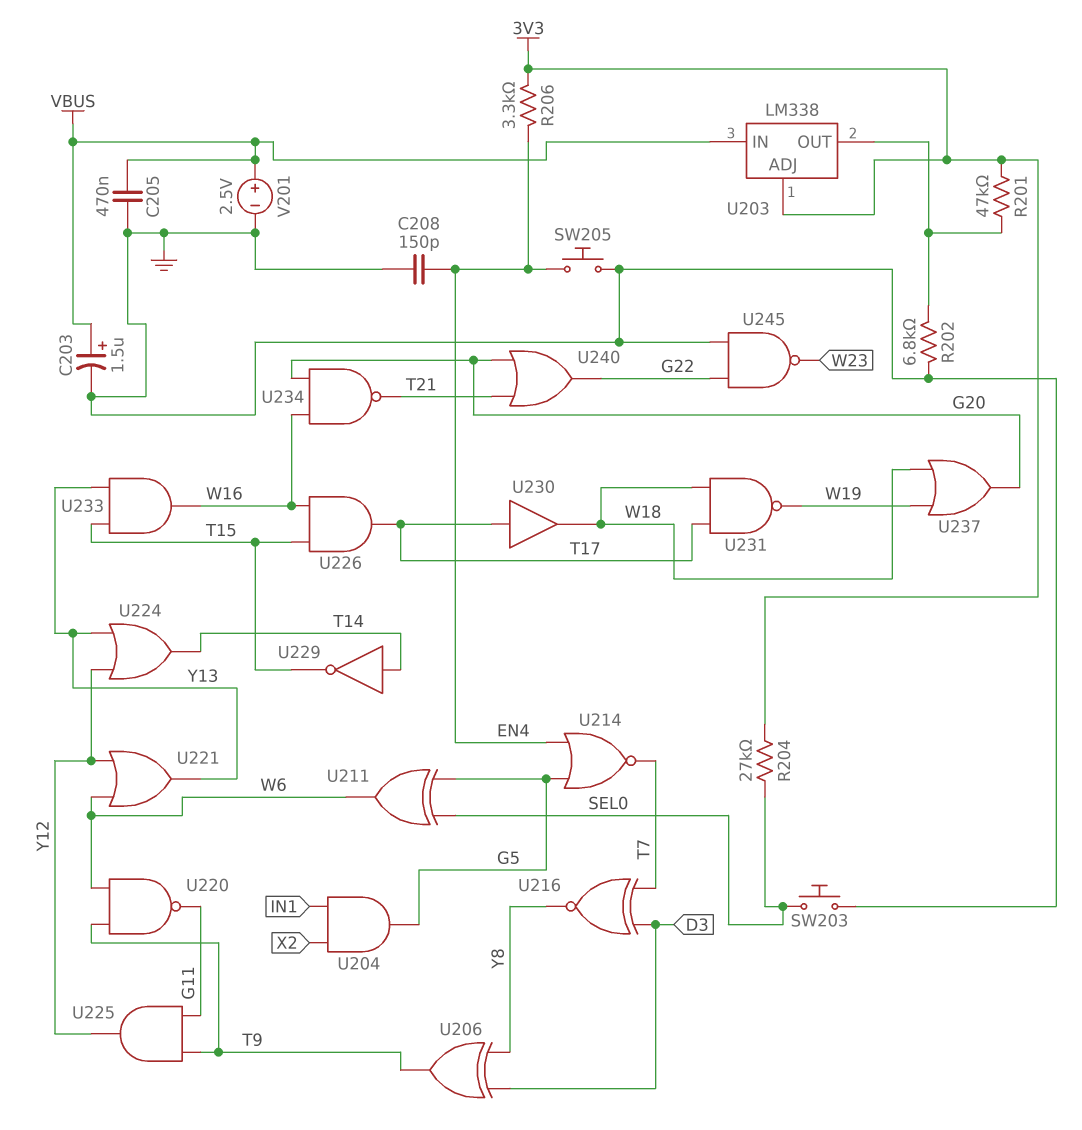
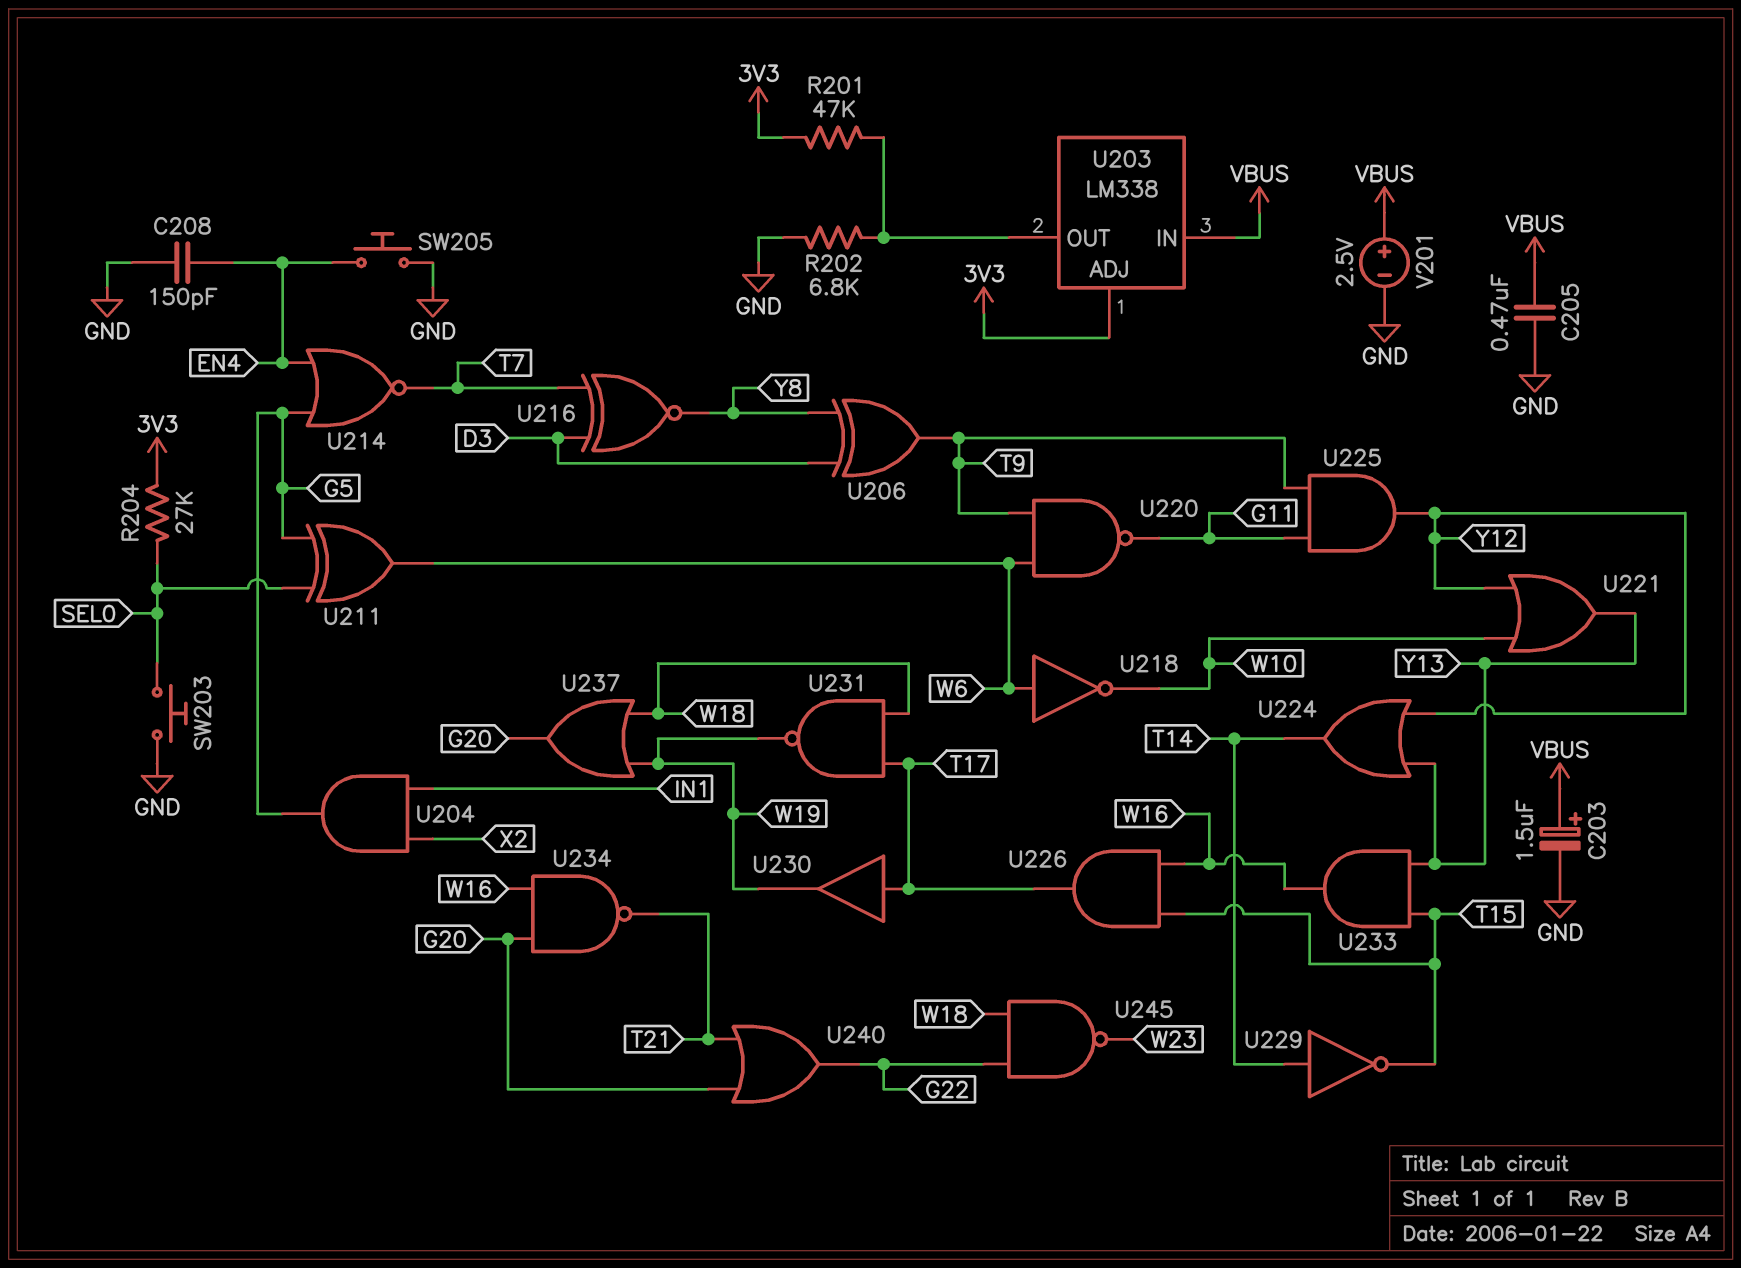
R206: 3.3k (3V3, EN4) -> none
U218: none -> NOT (in W6, out W10)
U221: OR (in W6, in Y12, out Y13) -> OR (in W10, in Y12, out Y13)
U230: buffer (in T17, out W18) -> buffer (in T17, out W19)
U245: NAND (in G22, in GND, out W23) -> NAND (in G22, in W18, out W23)

